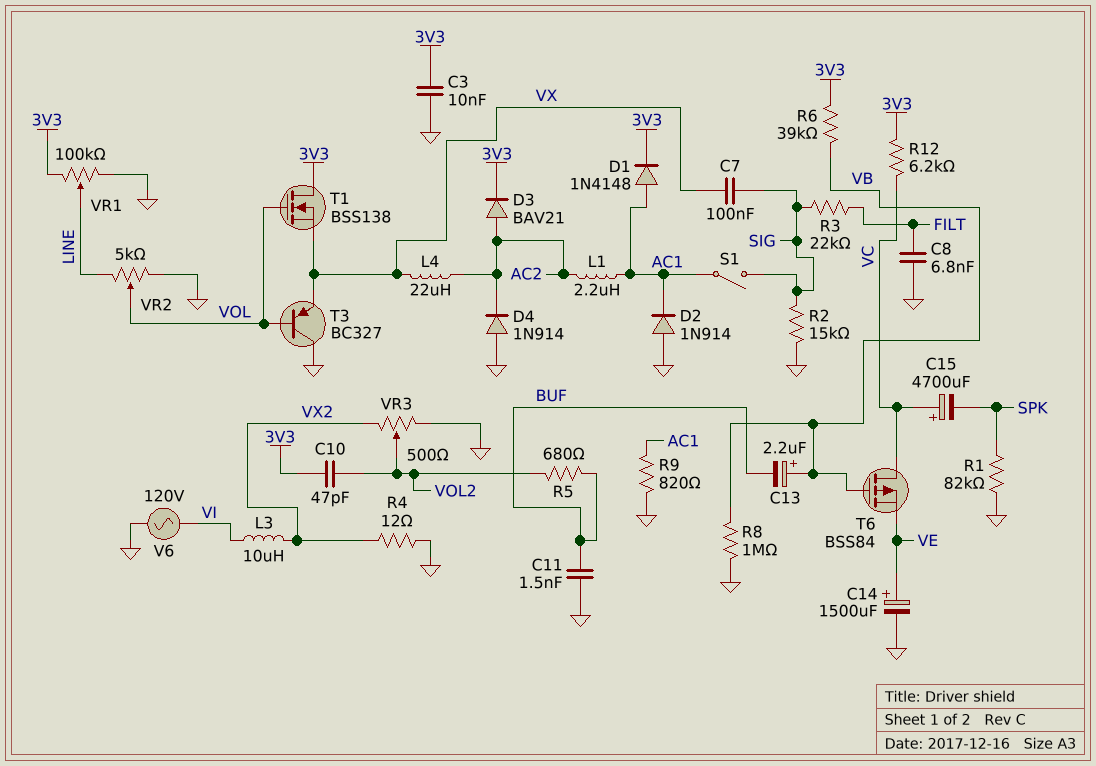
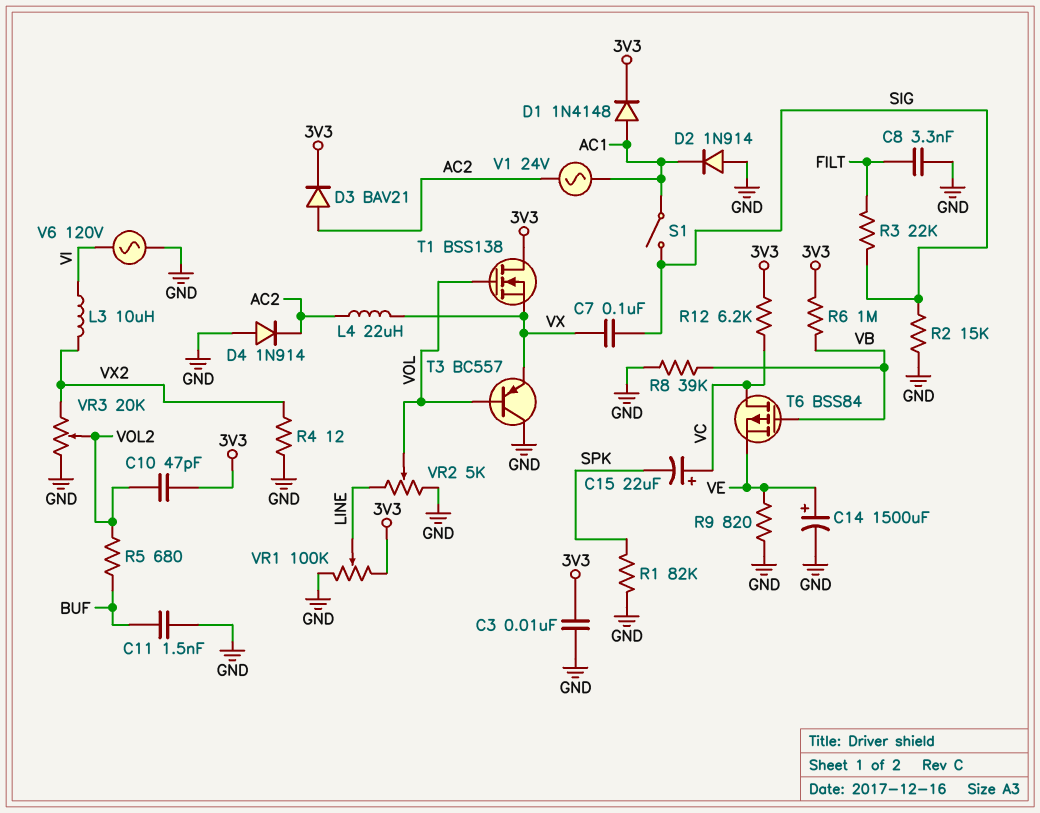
C8: 6.8nF (FILT, GND) -> 3.3nF (FILT, GND)
C13: 2.2uF (plus VB, minus BUF) -> none
C15: 4700uF (plus VC, minus SPK) -> 22uF (plus VC, minus SPK)
L1: 2.2uH (AC1, AC2) -> none
R6: 39k (3V3, VB) -> 1M (3V3, VB)
R8: 1M (GND, VB) -> 39k (GND, VB)
R9: 820 (AC1, GND) -> 820 (GND, VE)
T3: PNP BC327 (B VOL, C GND, E VX) -> PNP BC557 (B VOL, C GND, E VX)
V1: none -> AC 24V (AC1, AC2)
VR3: 500 (GND, VX2, wiper VOL2) -> 20k (GND, VX2, wiper VOL2)

